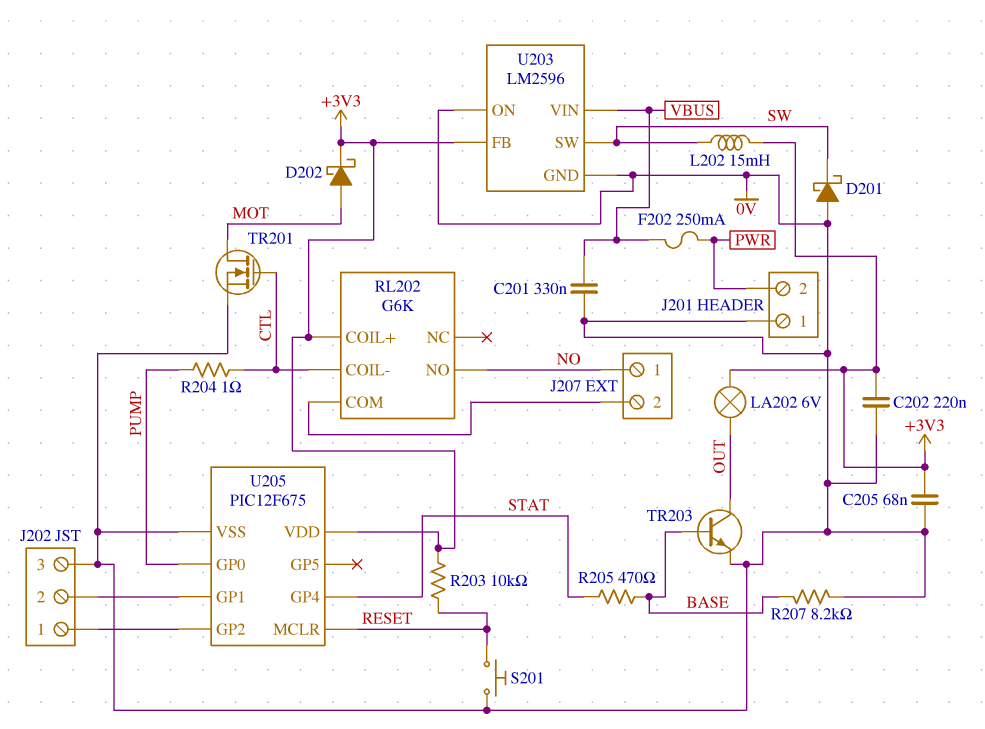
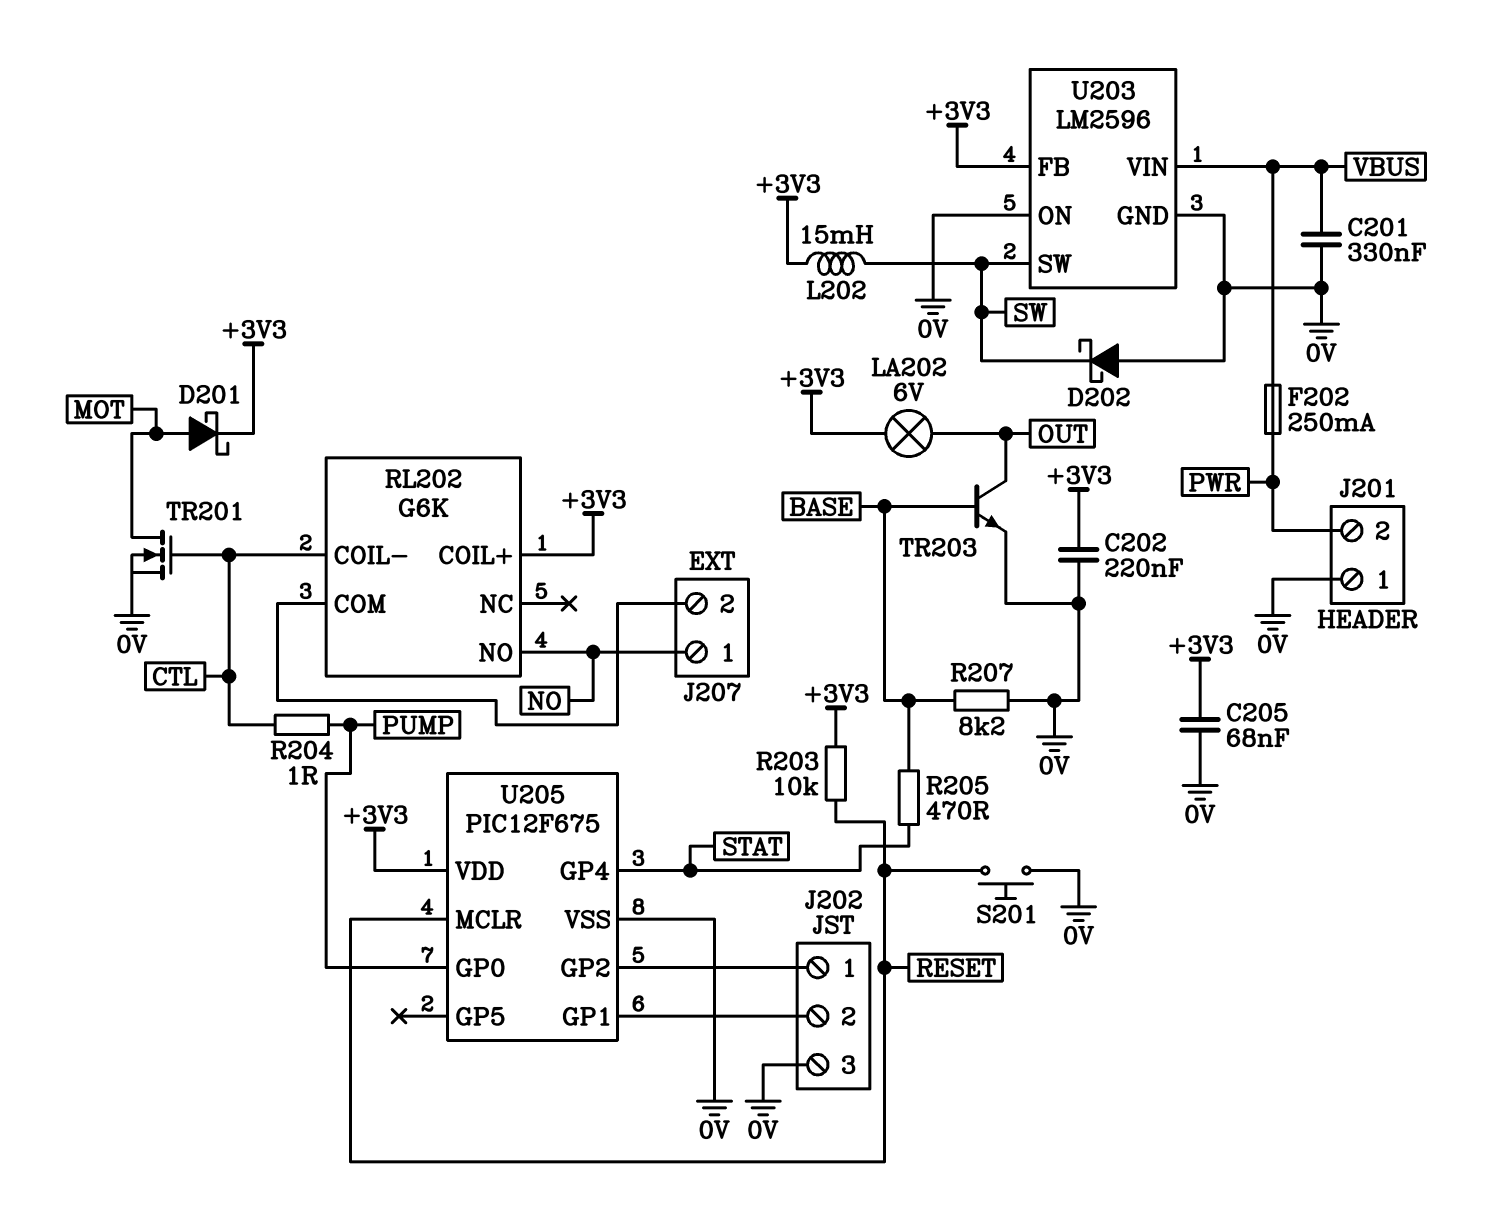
D201: schottky (A 0V, K SW) -> schottky (A MOT, K +3V3)
D202: schottky (A MOT, K +3V3) -> schottky (A 0V, K SW)

